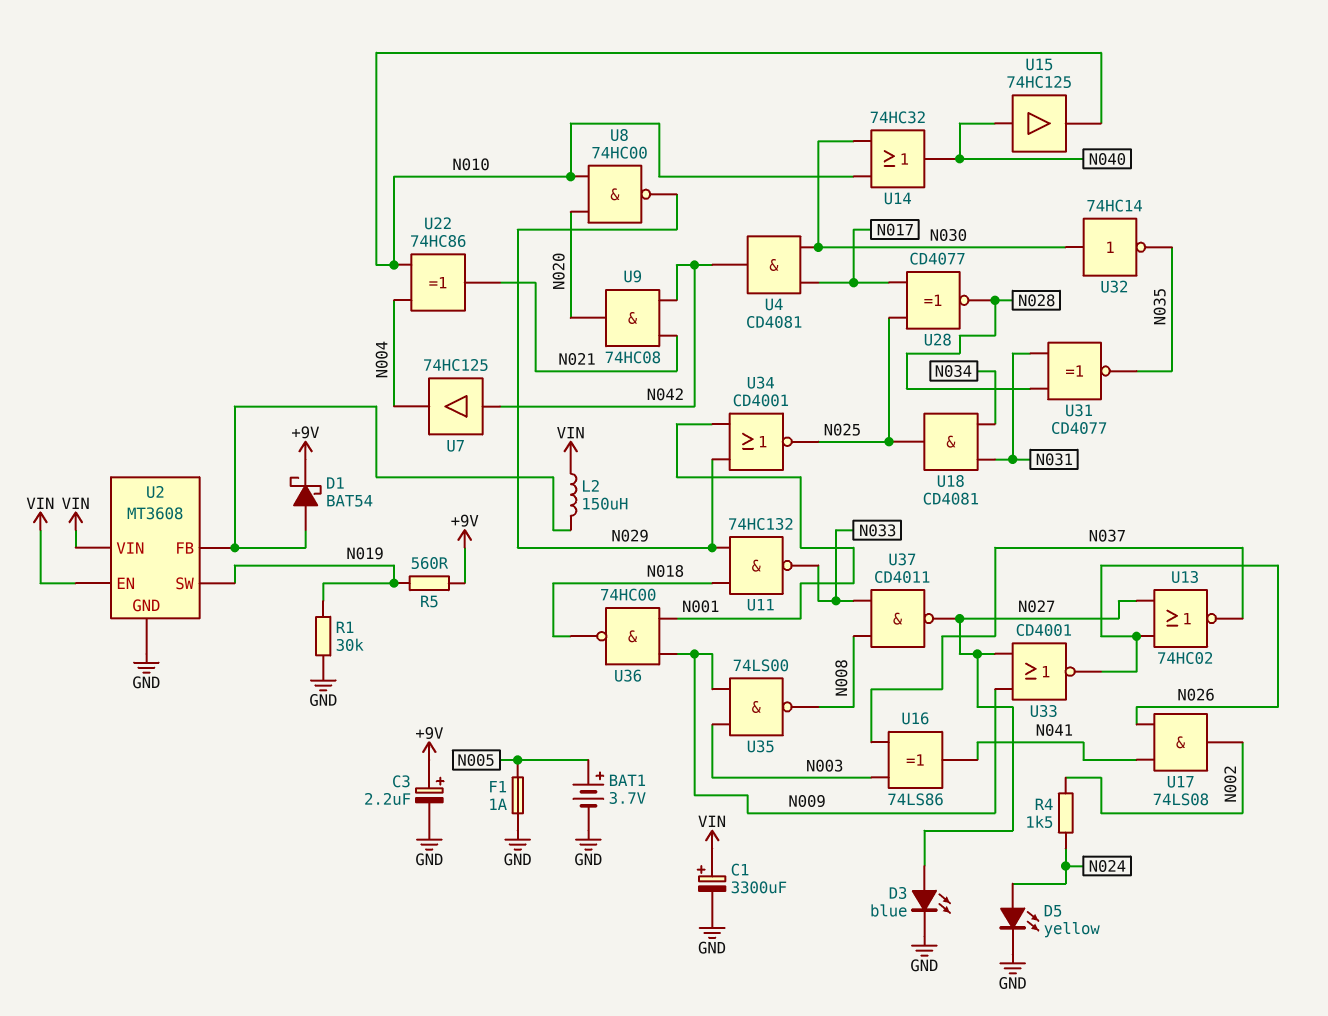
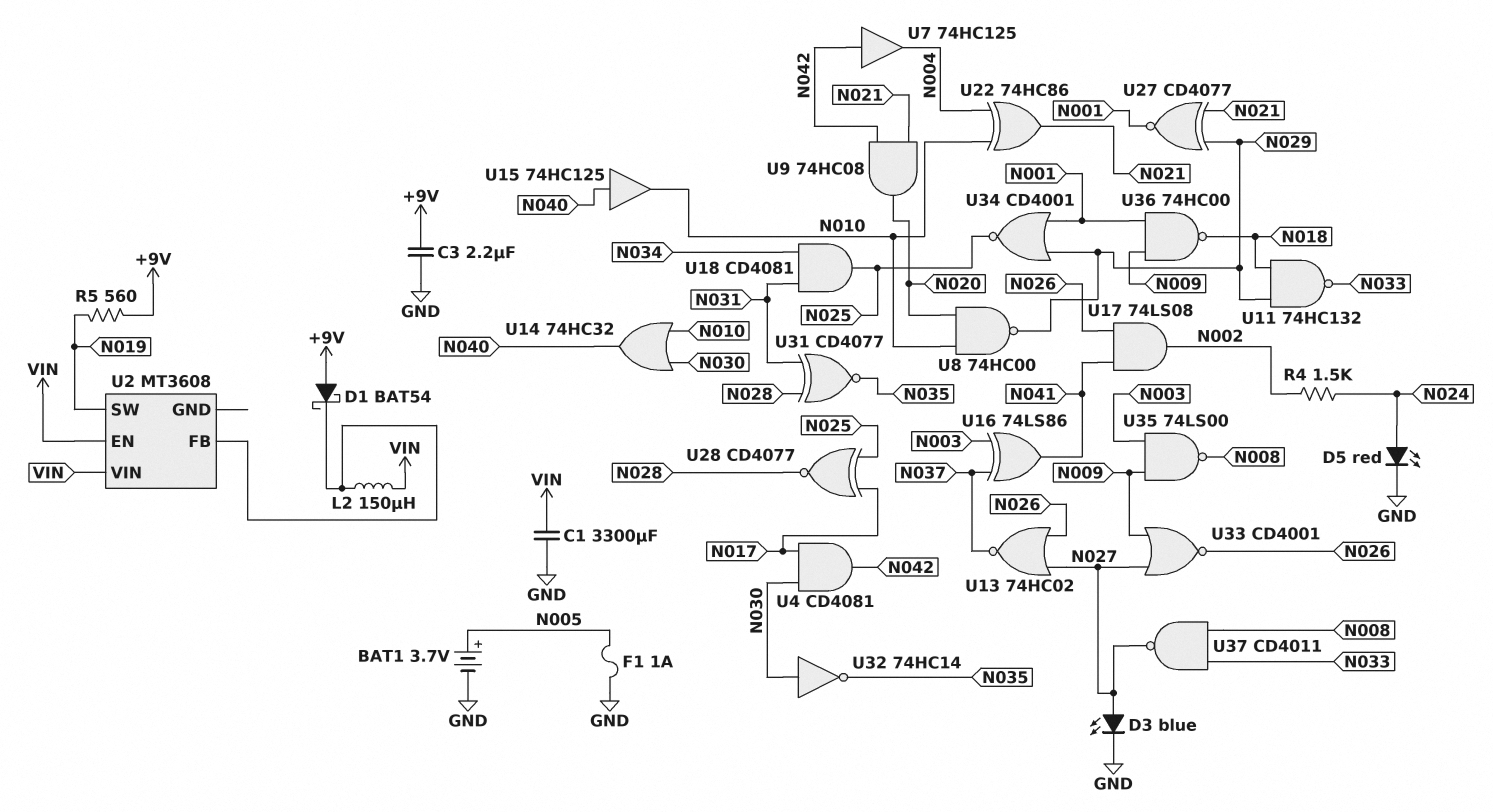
C1: 3300uF (plus VIN, minus GND) -> 3300uF (GND, VIN)
C3: 2.2uF (plus +9V, minus GND) -> 2.2uF (+9V, GND)
D1: schottky BAT54 (A U2/FB, K +9V) -> schottky BAT54 (A +9V, K U2/FB)
D5: LED yellow (A N024, K GND) -> LED red (A N024, K GND)
R1: 30k (GND, N019) -> none
U2 pin GND: GND -> none
U27: none -> XNOR CD4077 (in N021, in N029, out N001)

